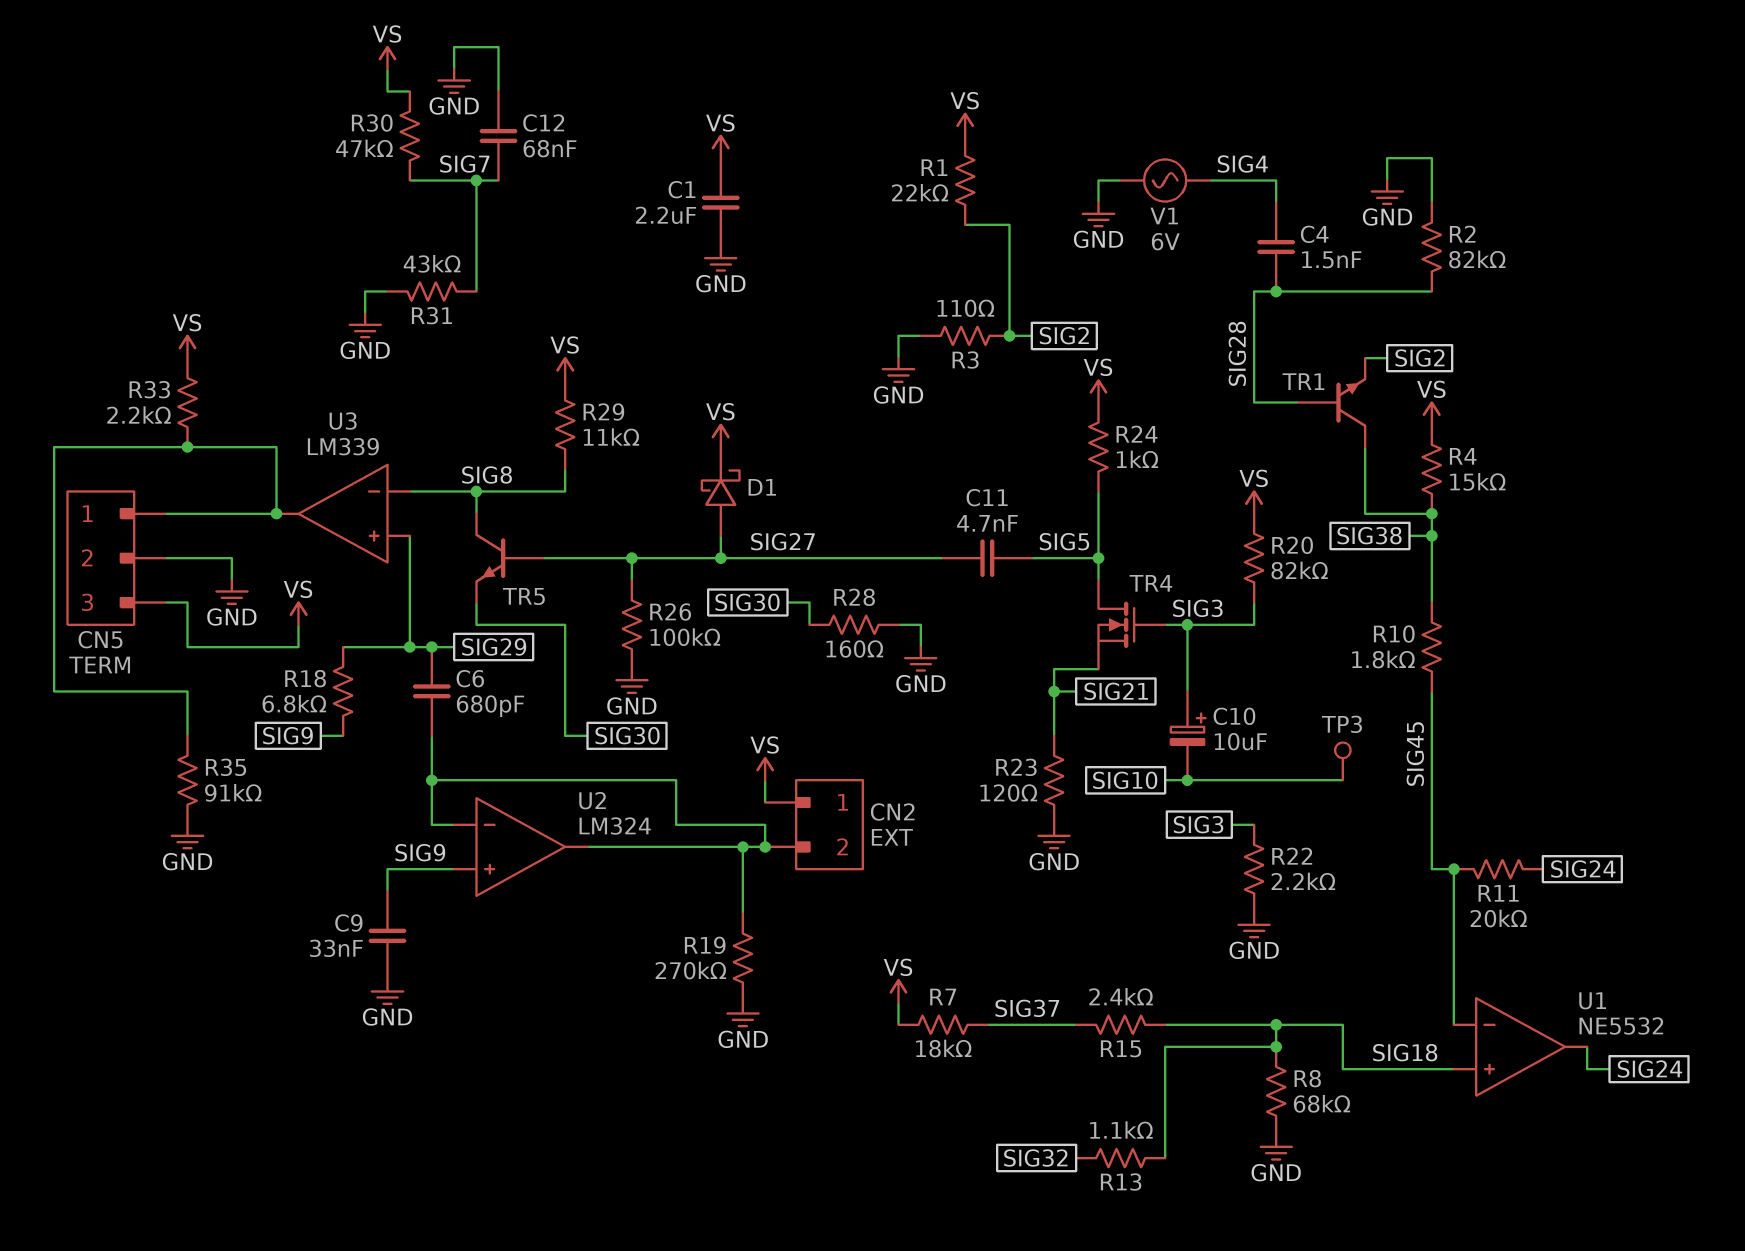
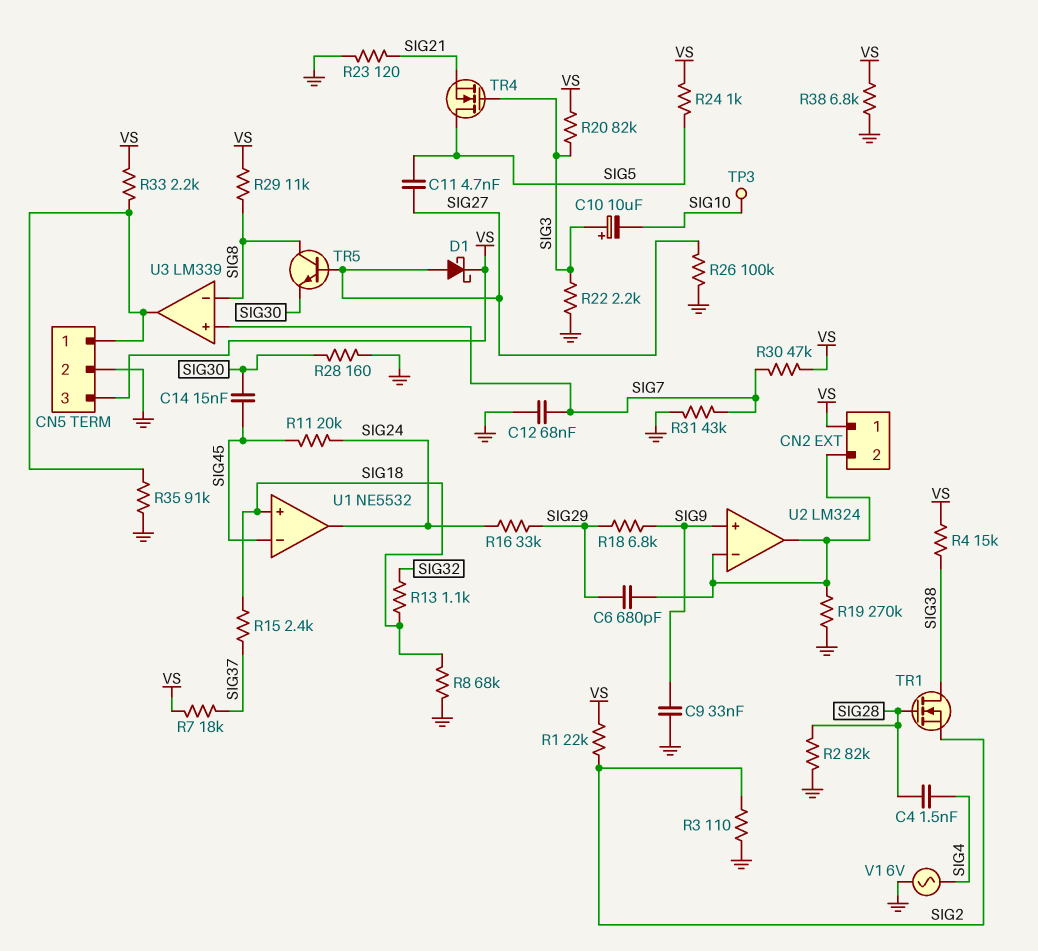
C1: 2.2uF (GND, VS) -> none
C14: none -> 15nF (SIG30, SIG45)
R10: 1.8k (SIG38, SIG45) -> none
R16: none -> 33k (SIG24, SIG29)
R38: none -> 6.8k (GND, VS)
TR1: NPN (B SIG28, C SIG38, E SIG2) -> NMOS (G SIG28, D SIG38, S SIG2)
U3 pin in+: SIG29 -> SIG7

